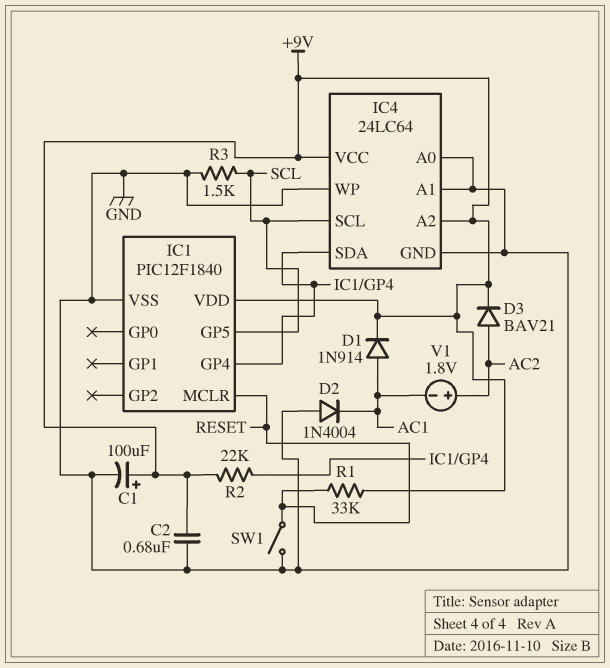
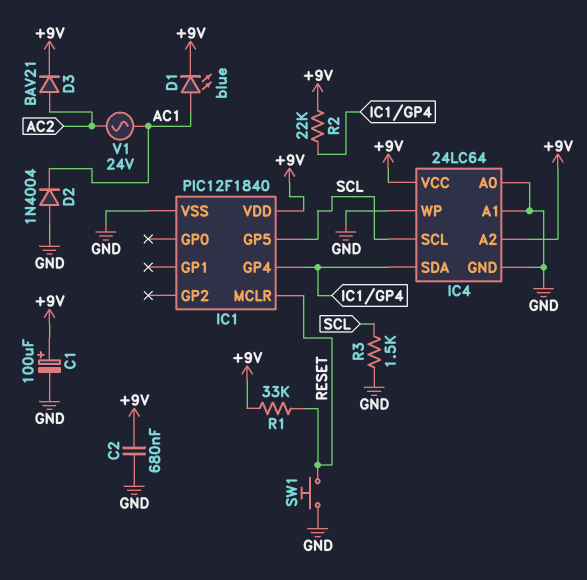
D1: diode 1N914 (A AC1, K +9V) -> LED blue (A AC1, K +9V)
SW1: switch (GND, RESET) -> button (GND, RESET)
V1: 1.8V (plus AC2, minus AC1) -> AC 24V (AC1, AC2)

